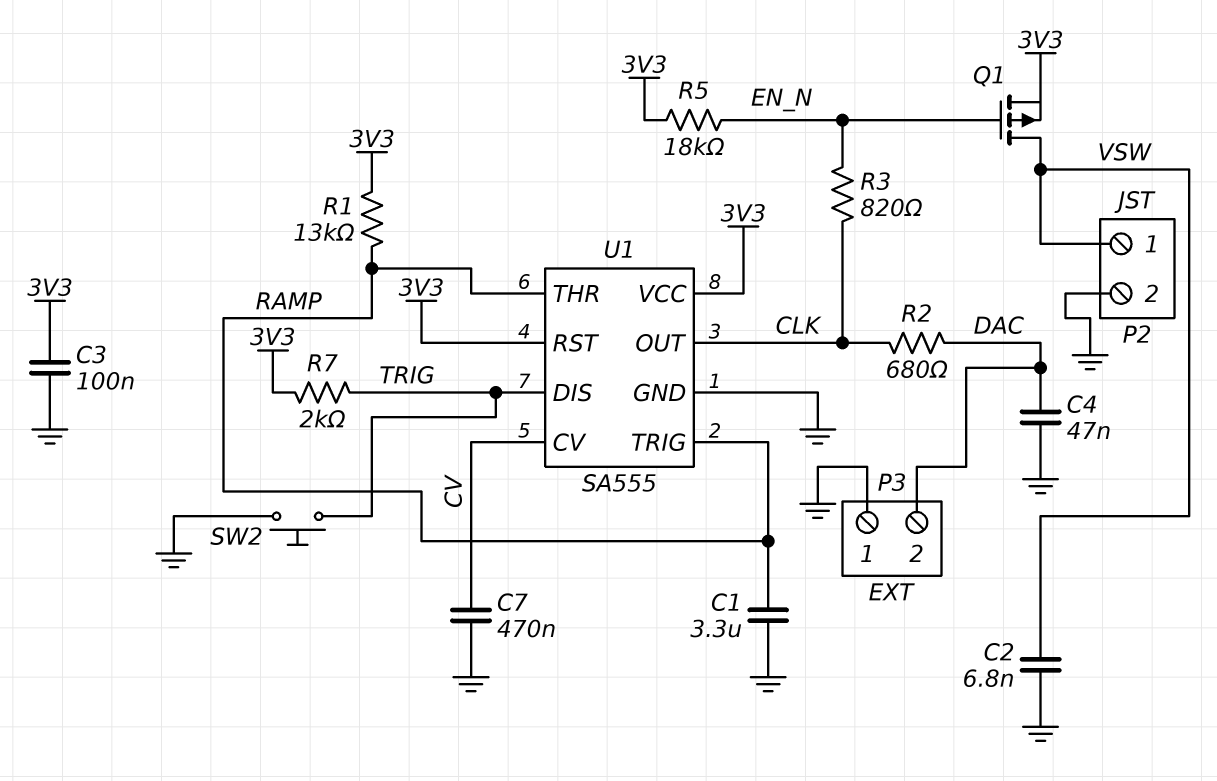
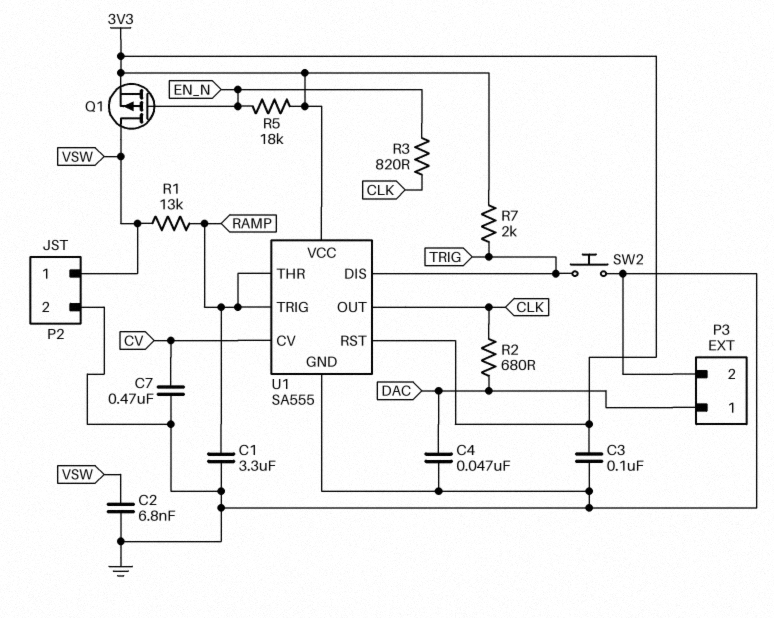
P3 pin 1: GND -> DAC
P3 pin 2: DAC -> GND
R1: 13k (3V3, RAMP) -> 13k (RAMP, VSW)

